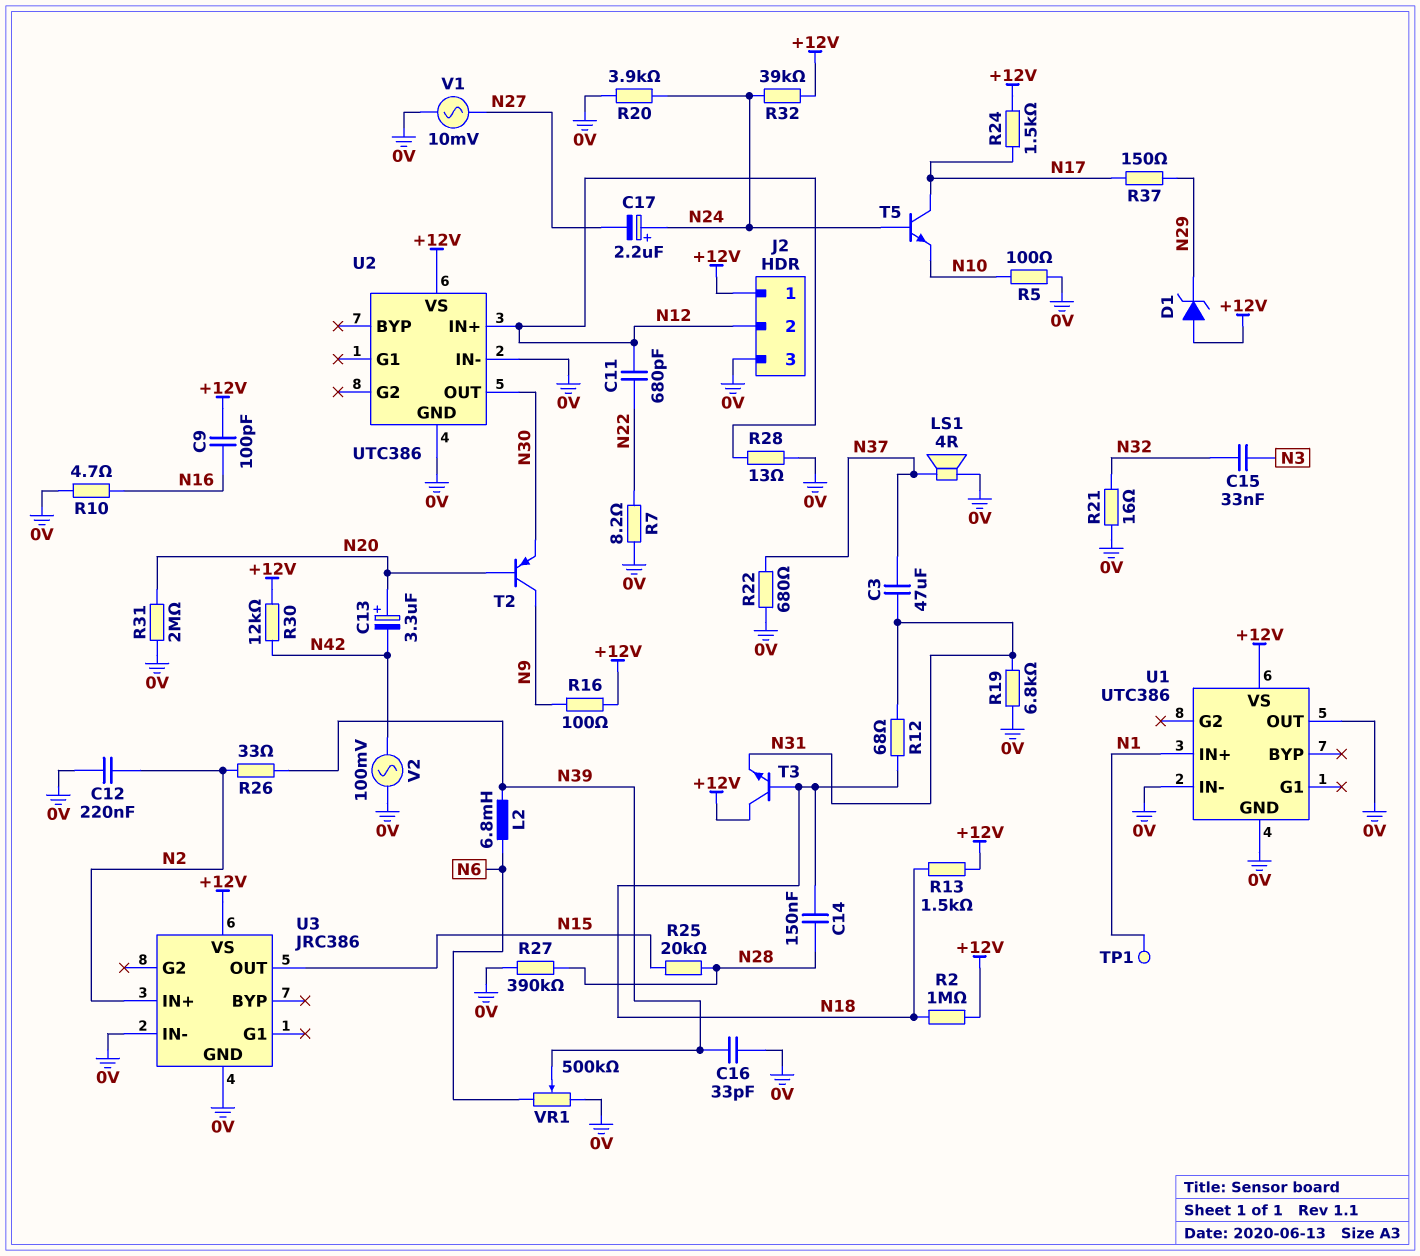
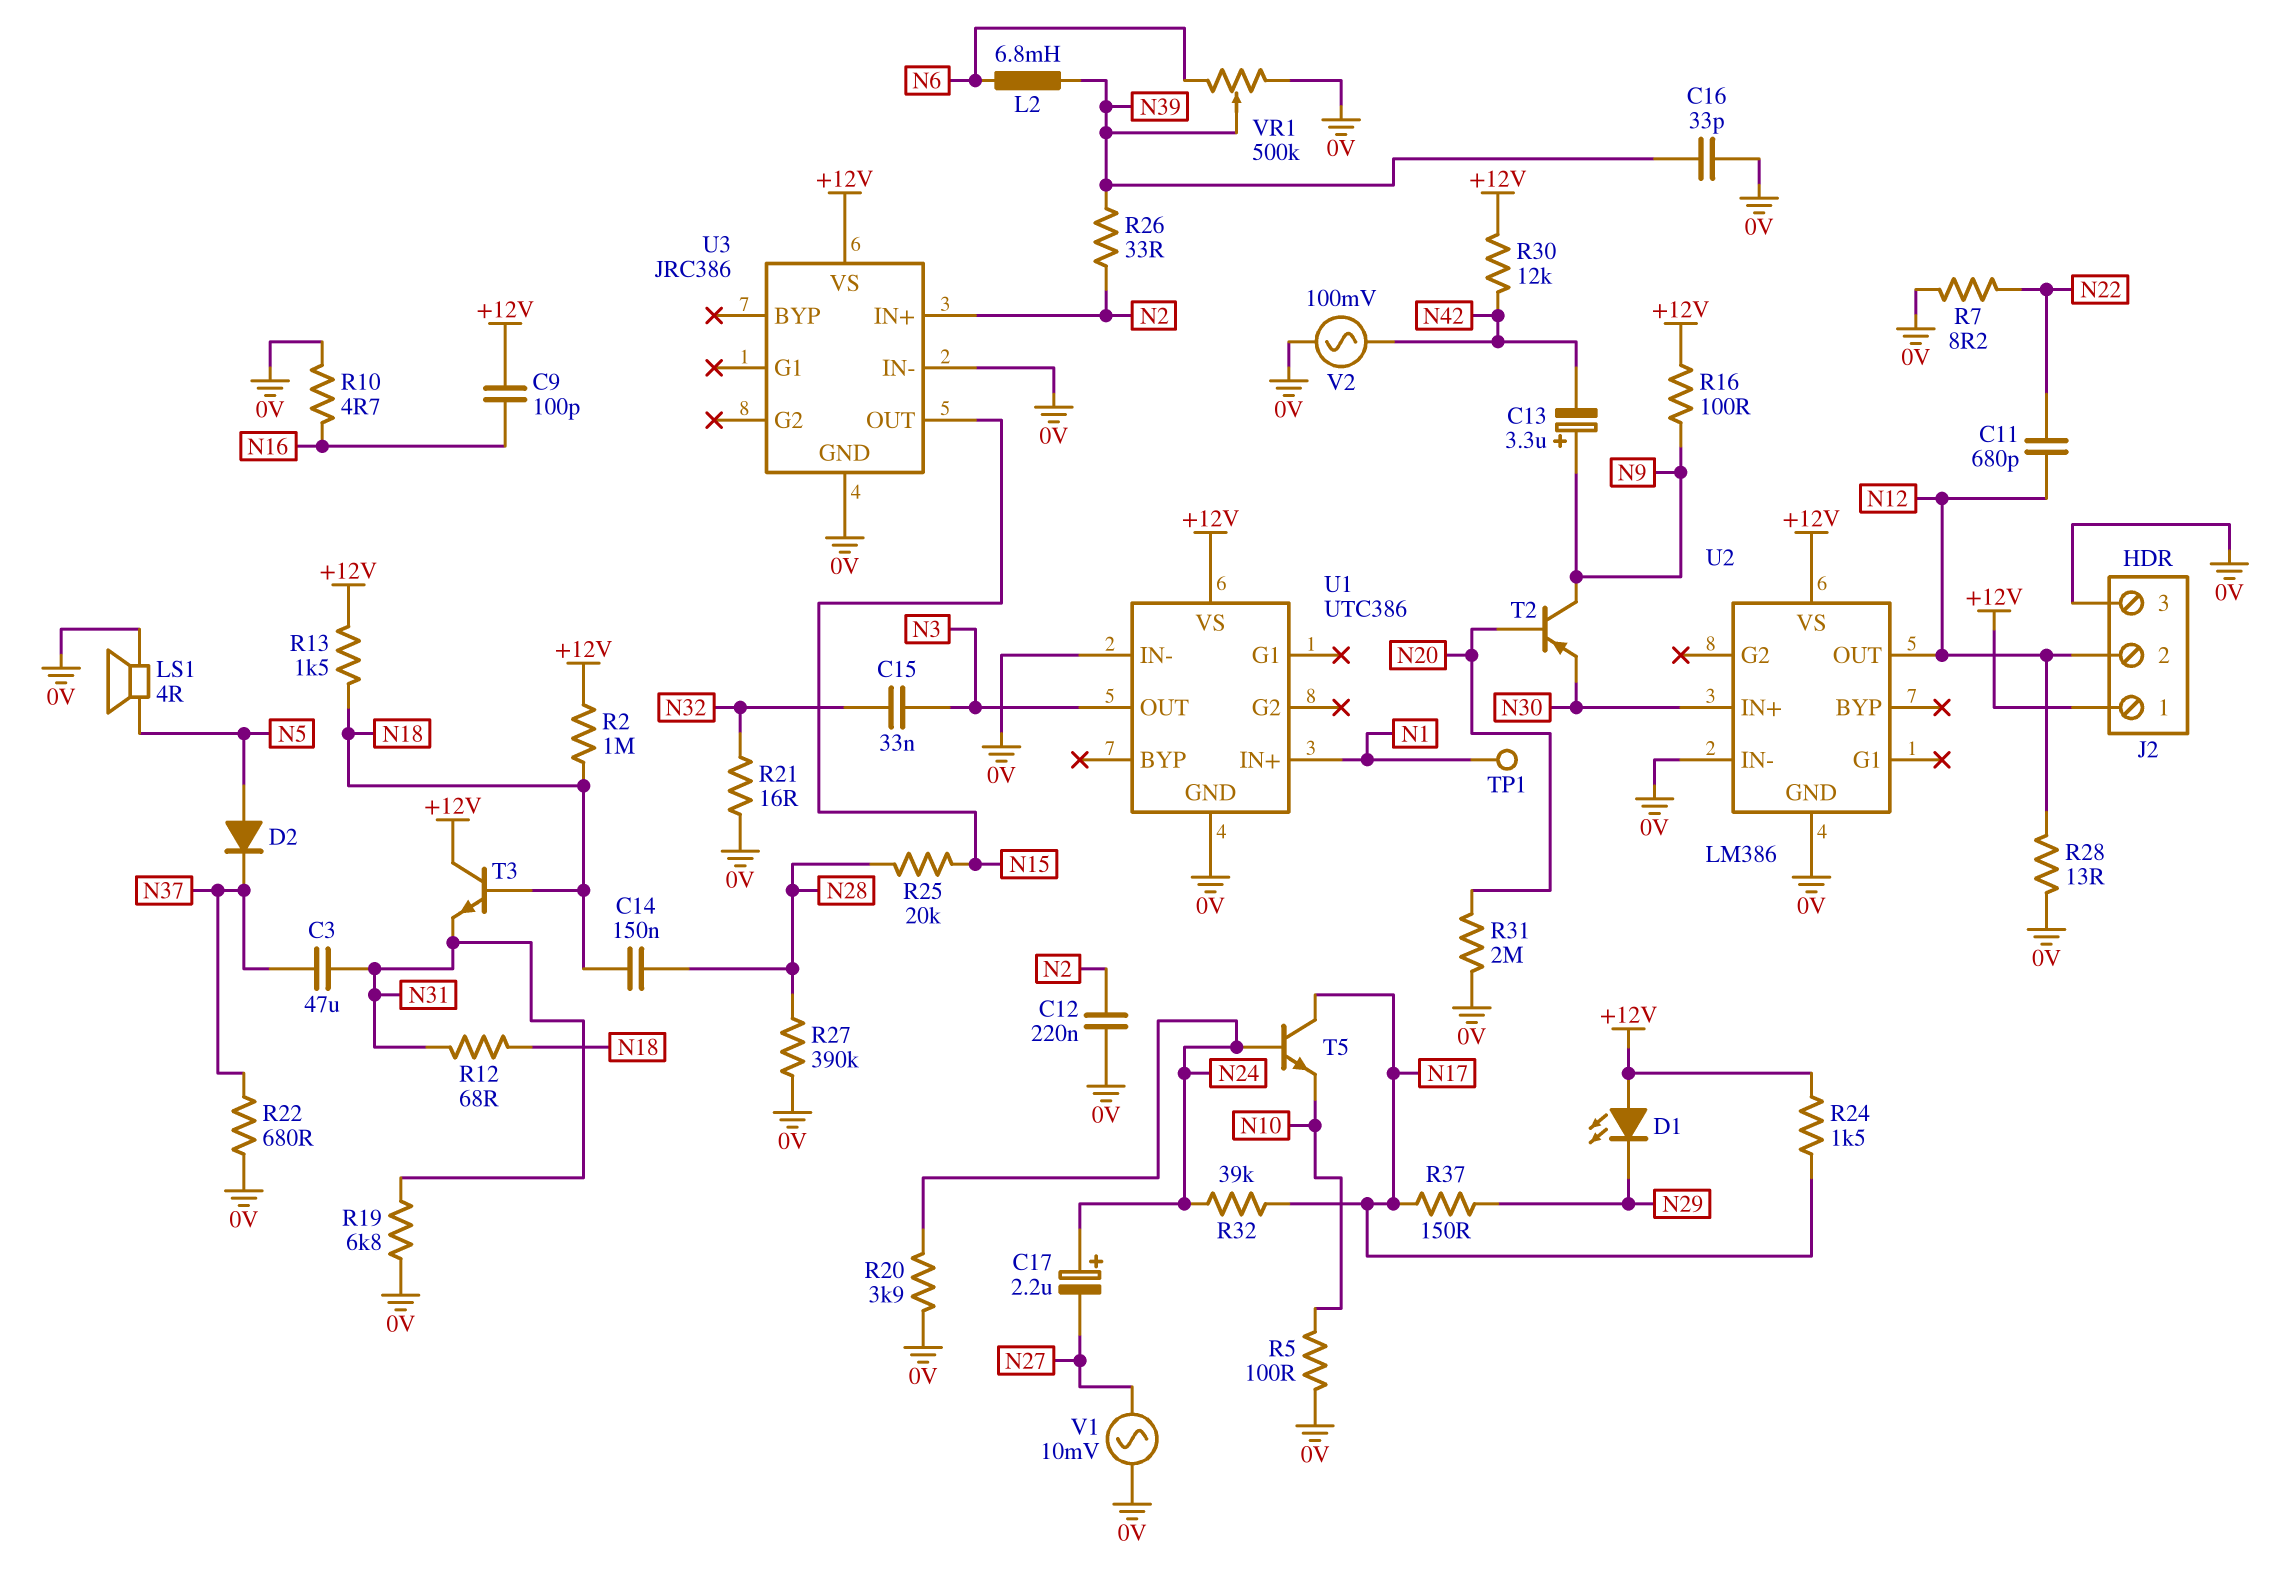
C13: 3.3uF (plus N20, minus N42) -> 3.3uF (plus N9, minus N42)
D1: zener (A +12V, K N29) -> LED (A +12V, K N29)
D2: none -> diode (A N5, K N37)
LS1: speaker 4R (0V, N37) -> speaker 4R (0V, N5)
R32: 39k (+12V, N24) -> 39k (N17, N24)
U1 pin OUT: 0V -> N3
U2: UTC386 -> LM386
U2 pin IN+: N12 -> N30
U2 pin OUT: N30 -> N12

